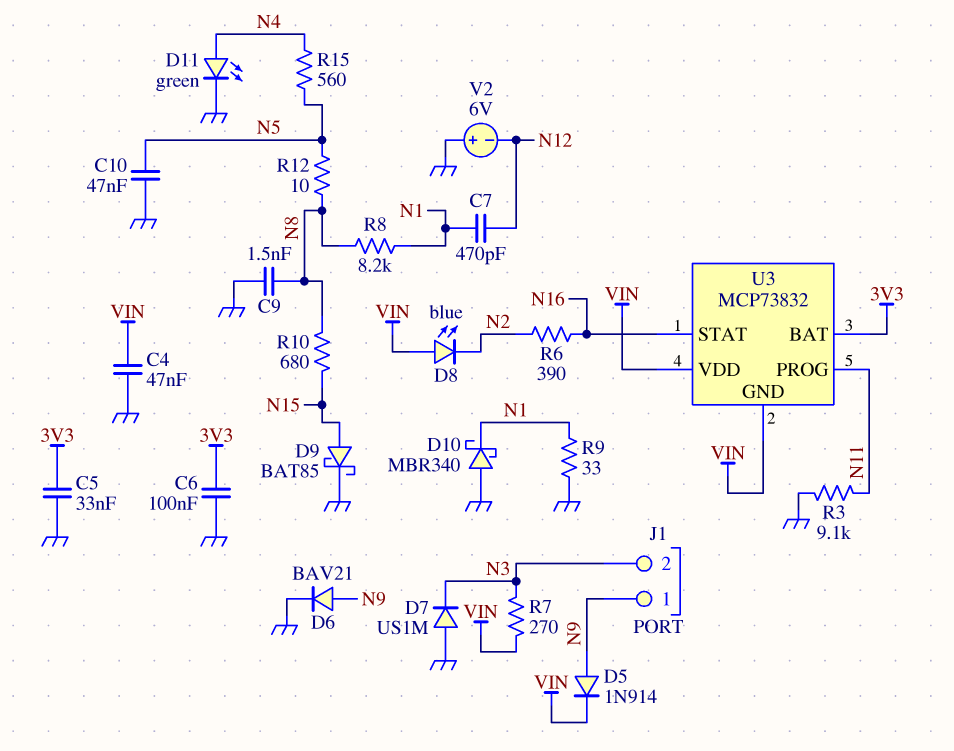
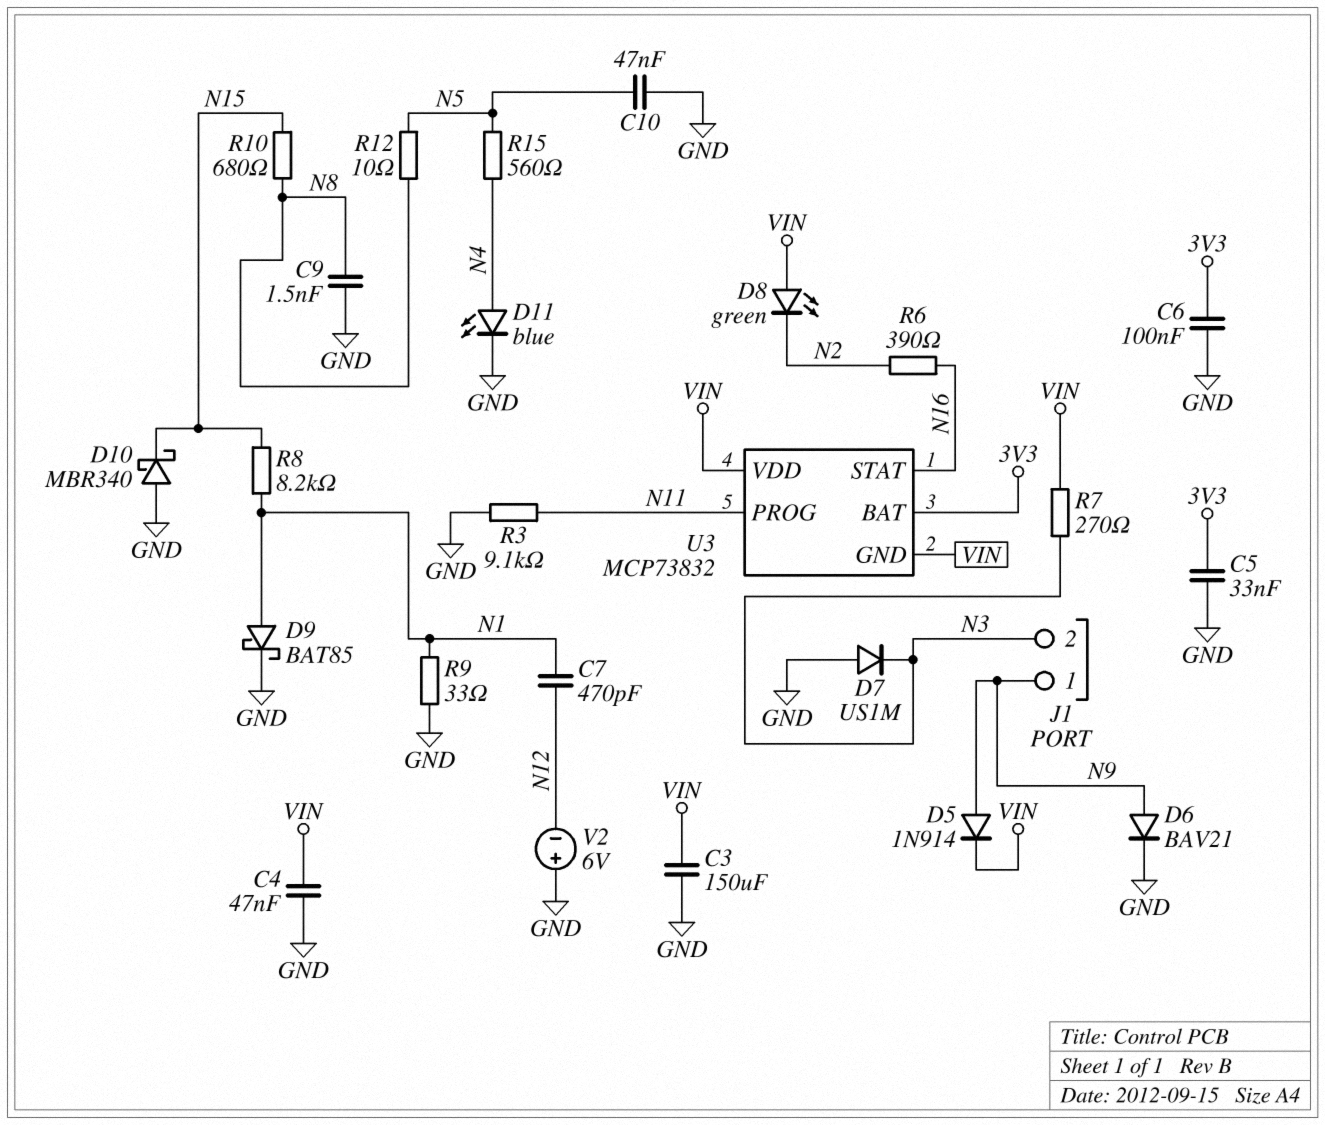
C3: none -> 150uF (GND, VIN)
D8: LED blue (A VIN, K N2) -> LED green (A VIN, K N2)
D9: schottky BAT85 (A N15, K GND) -> schottky BAT85 (A N1, K GND)
D10: schottky MBR340 (A GND, K N1) -> schottky MBR340 (A GND, K N15)
D11: LED green (A N4, K GND) -> LED blue (A N4, K GND)
R8: 8.2k (N1, N8) -> 8.2k (N1, N15)

